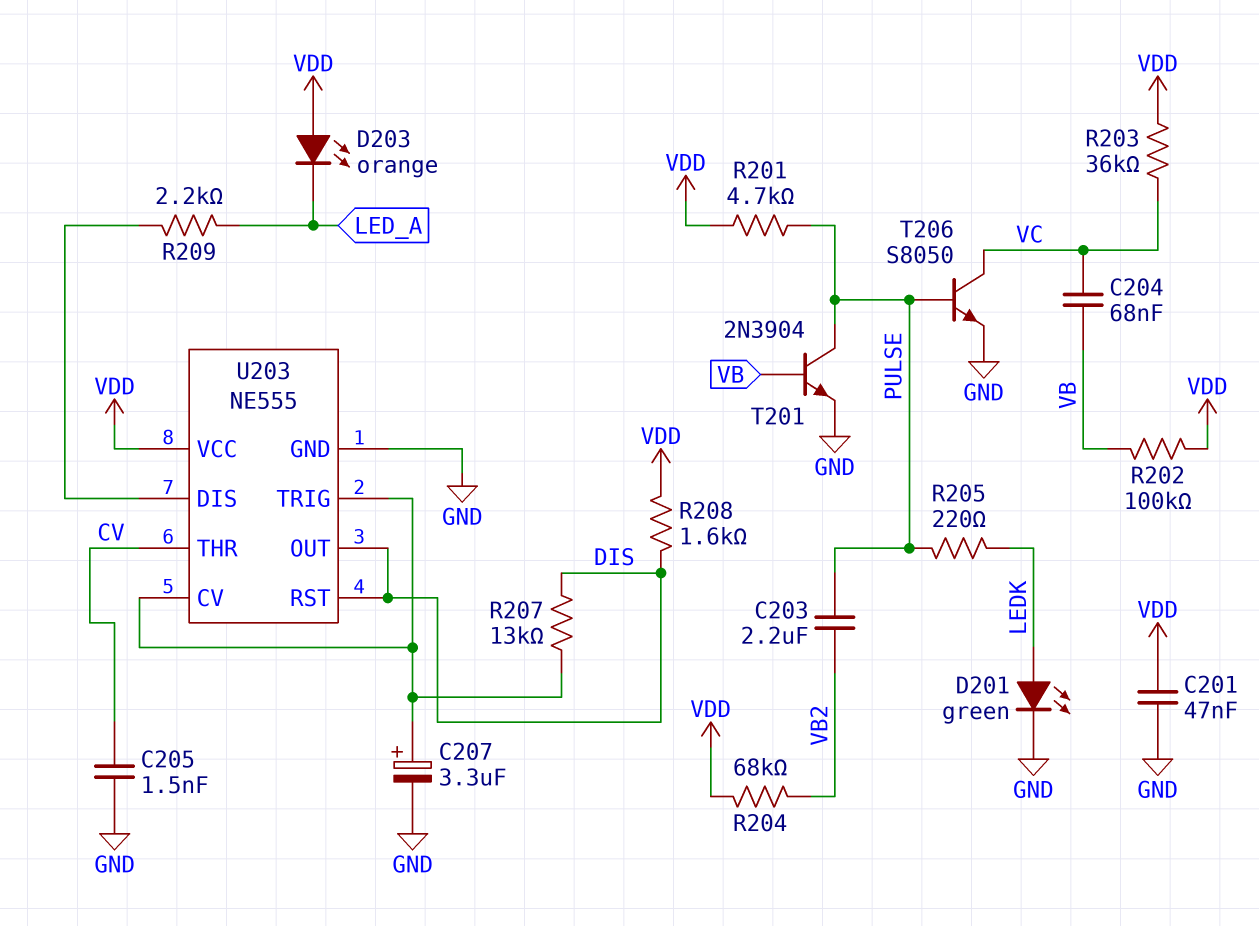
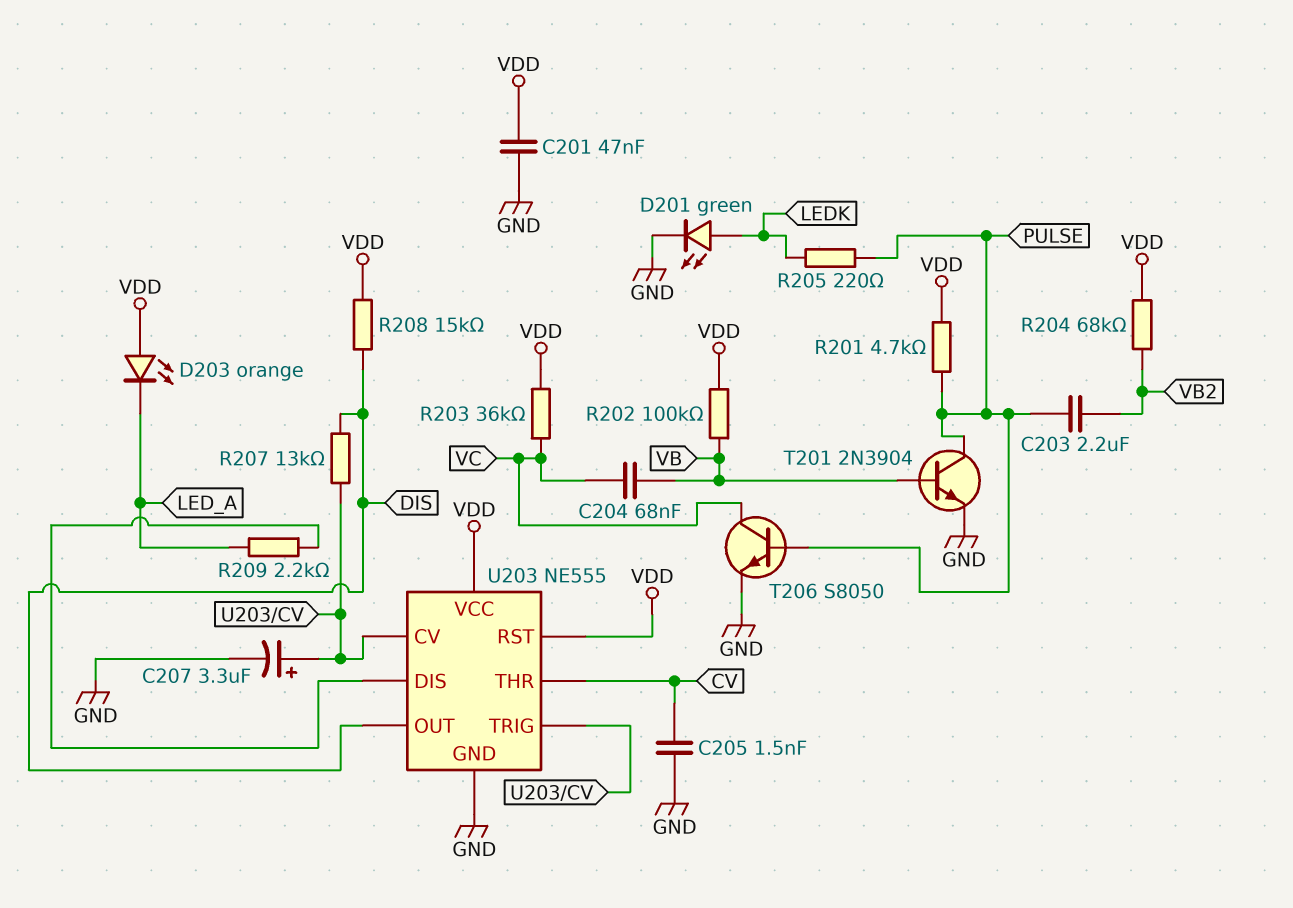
R208: 1.6k (DIS, VDD) -> 15k (DIS, VDD)
U203 pin RST: DIS -> VDD

